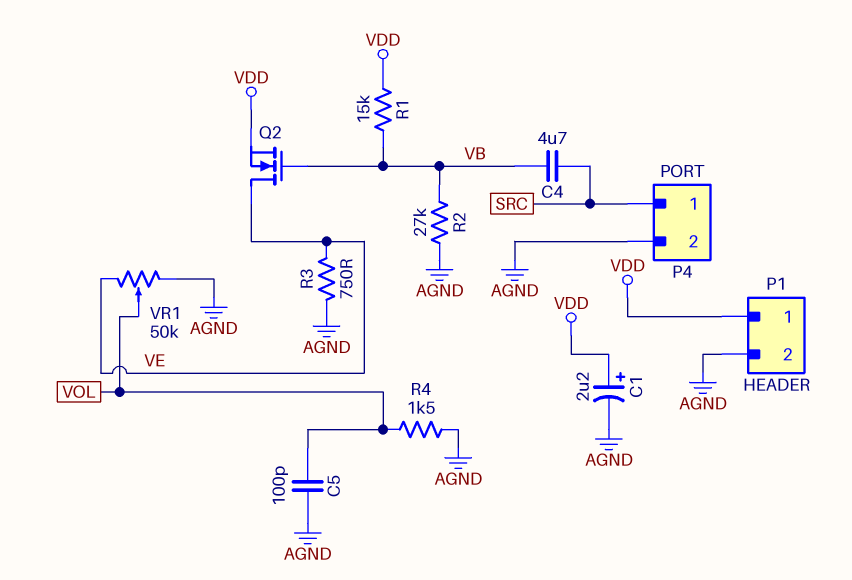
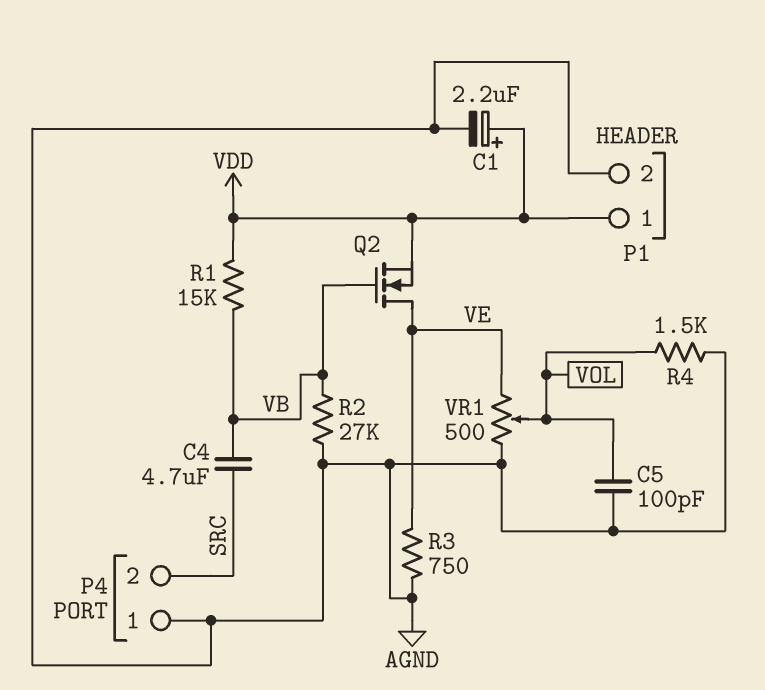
P4 pin 1: SRC -> AGND
P4 pin 2: AGND -> SRC
VR1: 50k (AGND, VE, wiper VOL) -> 500 (AGND, VE, wiper VOL)

